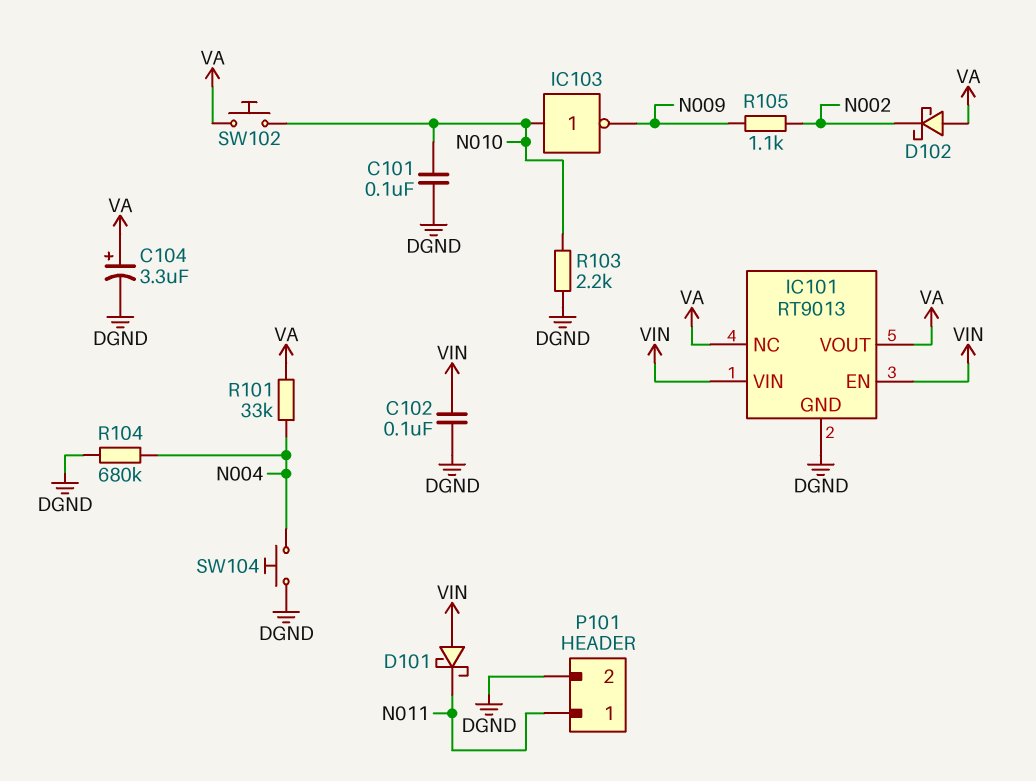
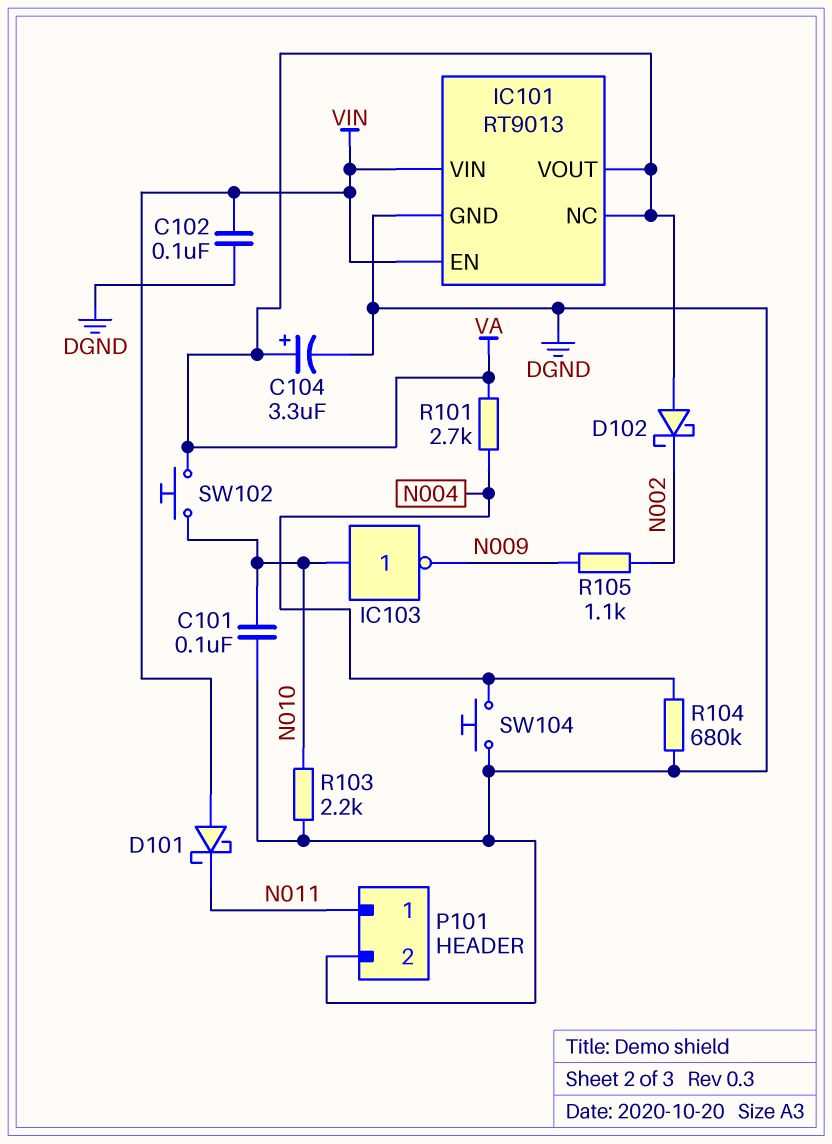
R101: 33k (N004, VA) -> 2.7k (N004, VA)

